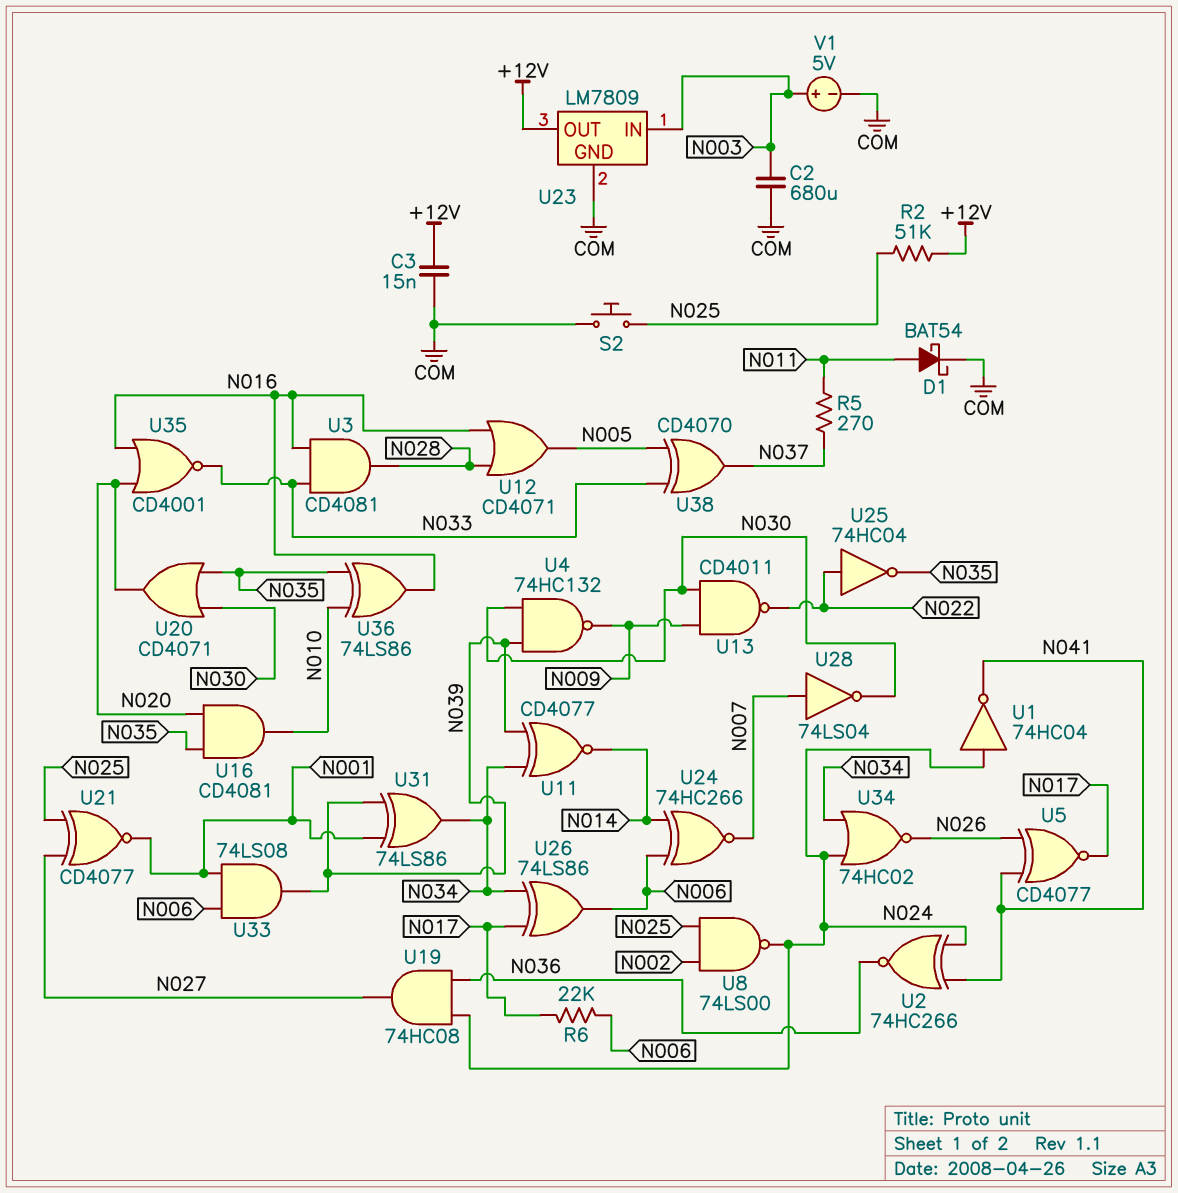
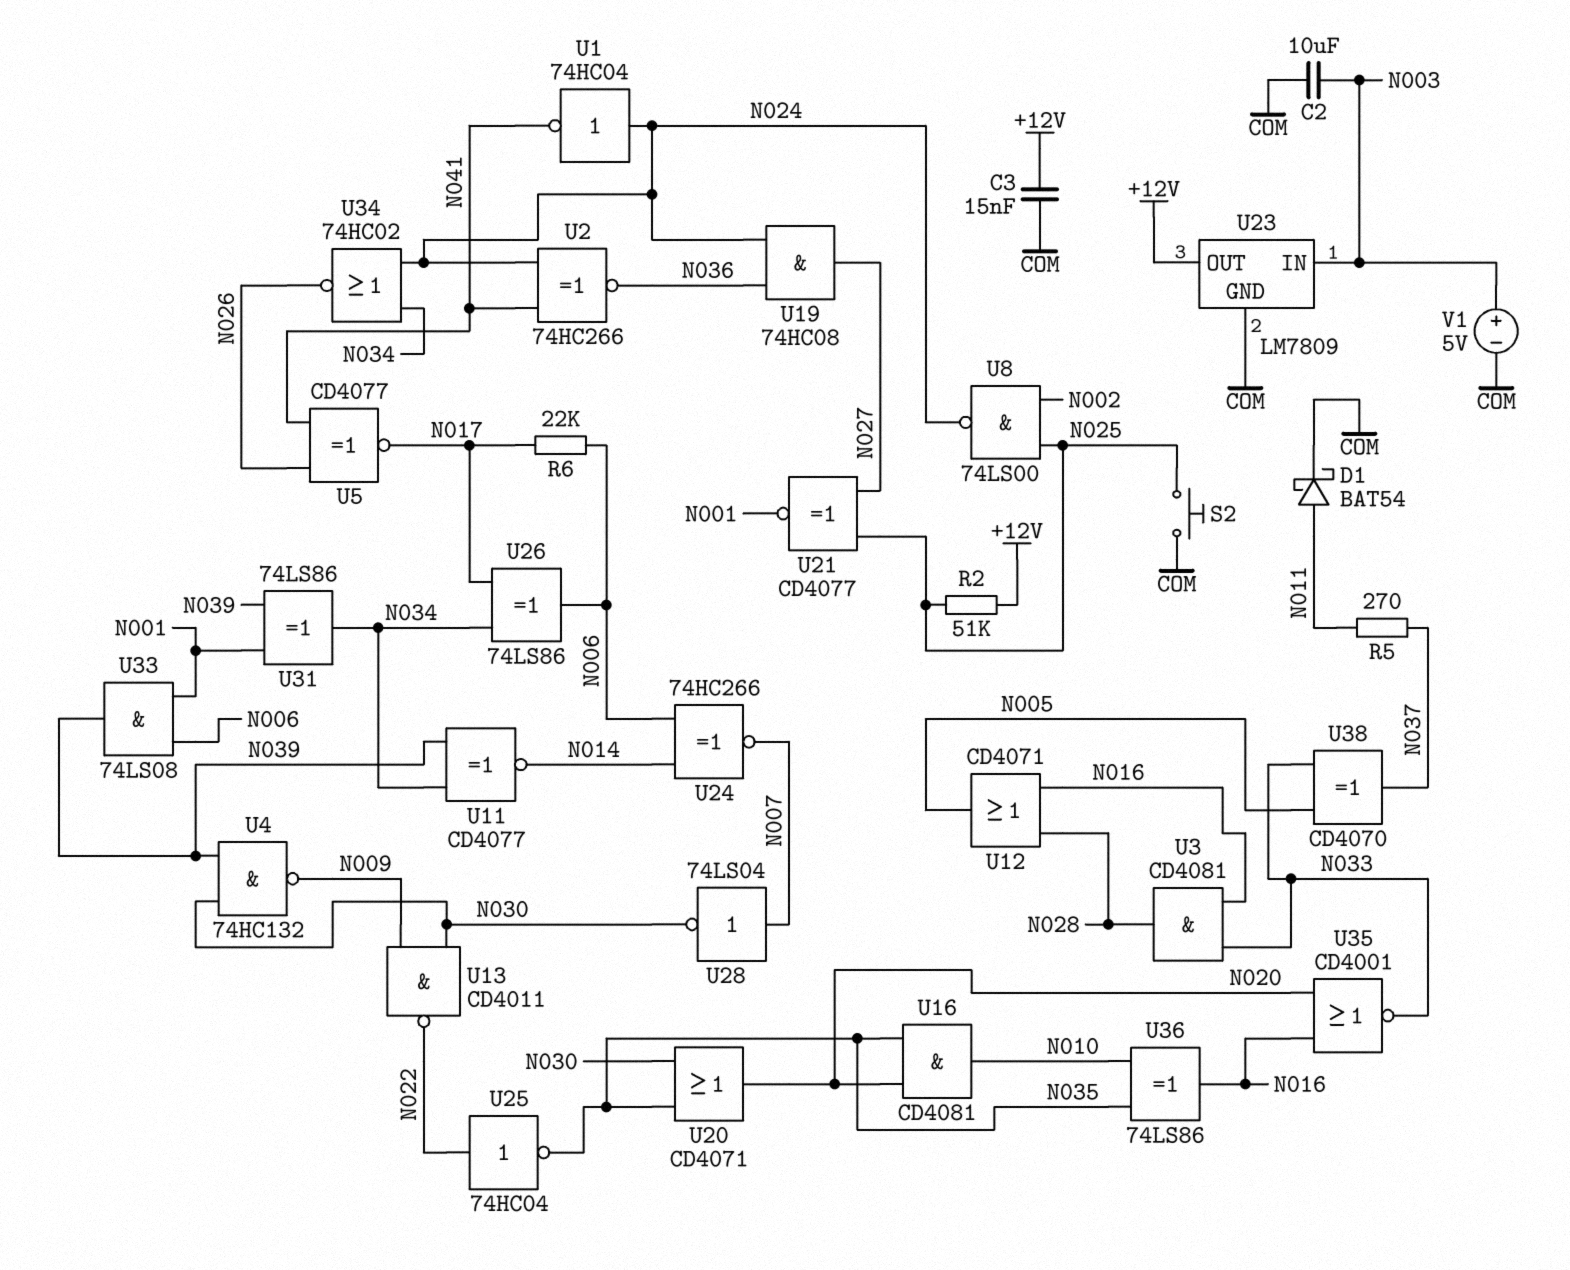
C2: 680uF (COM, N003) -> 10uF (COM, N003)

